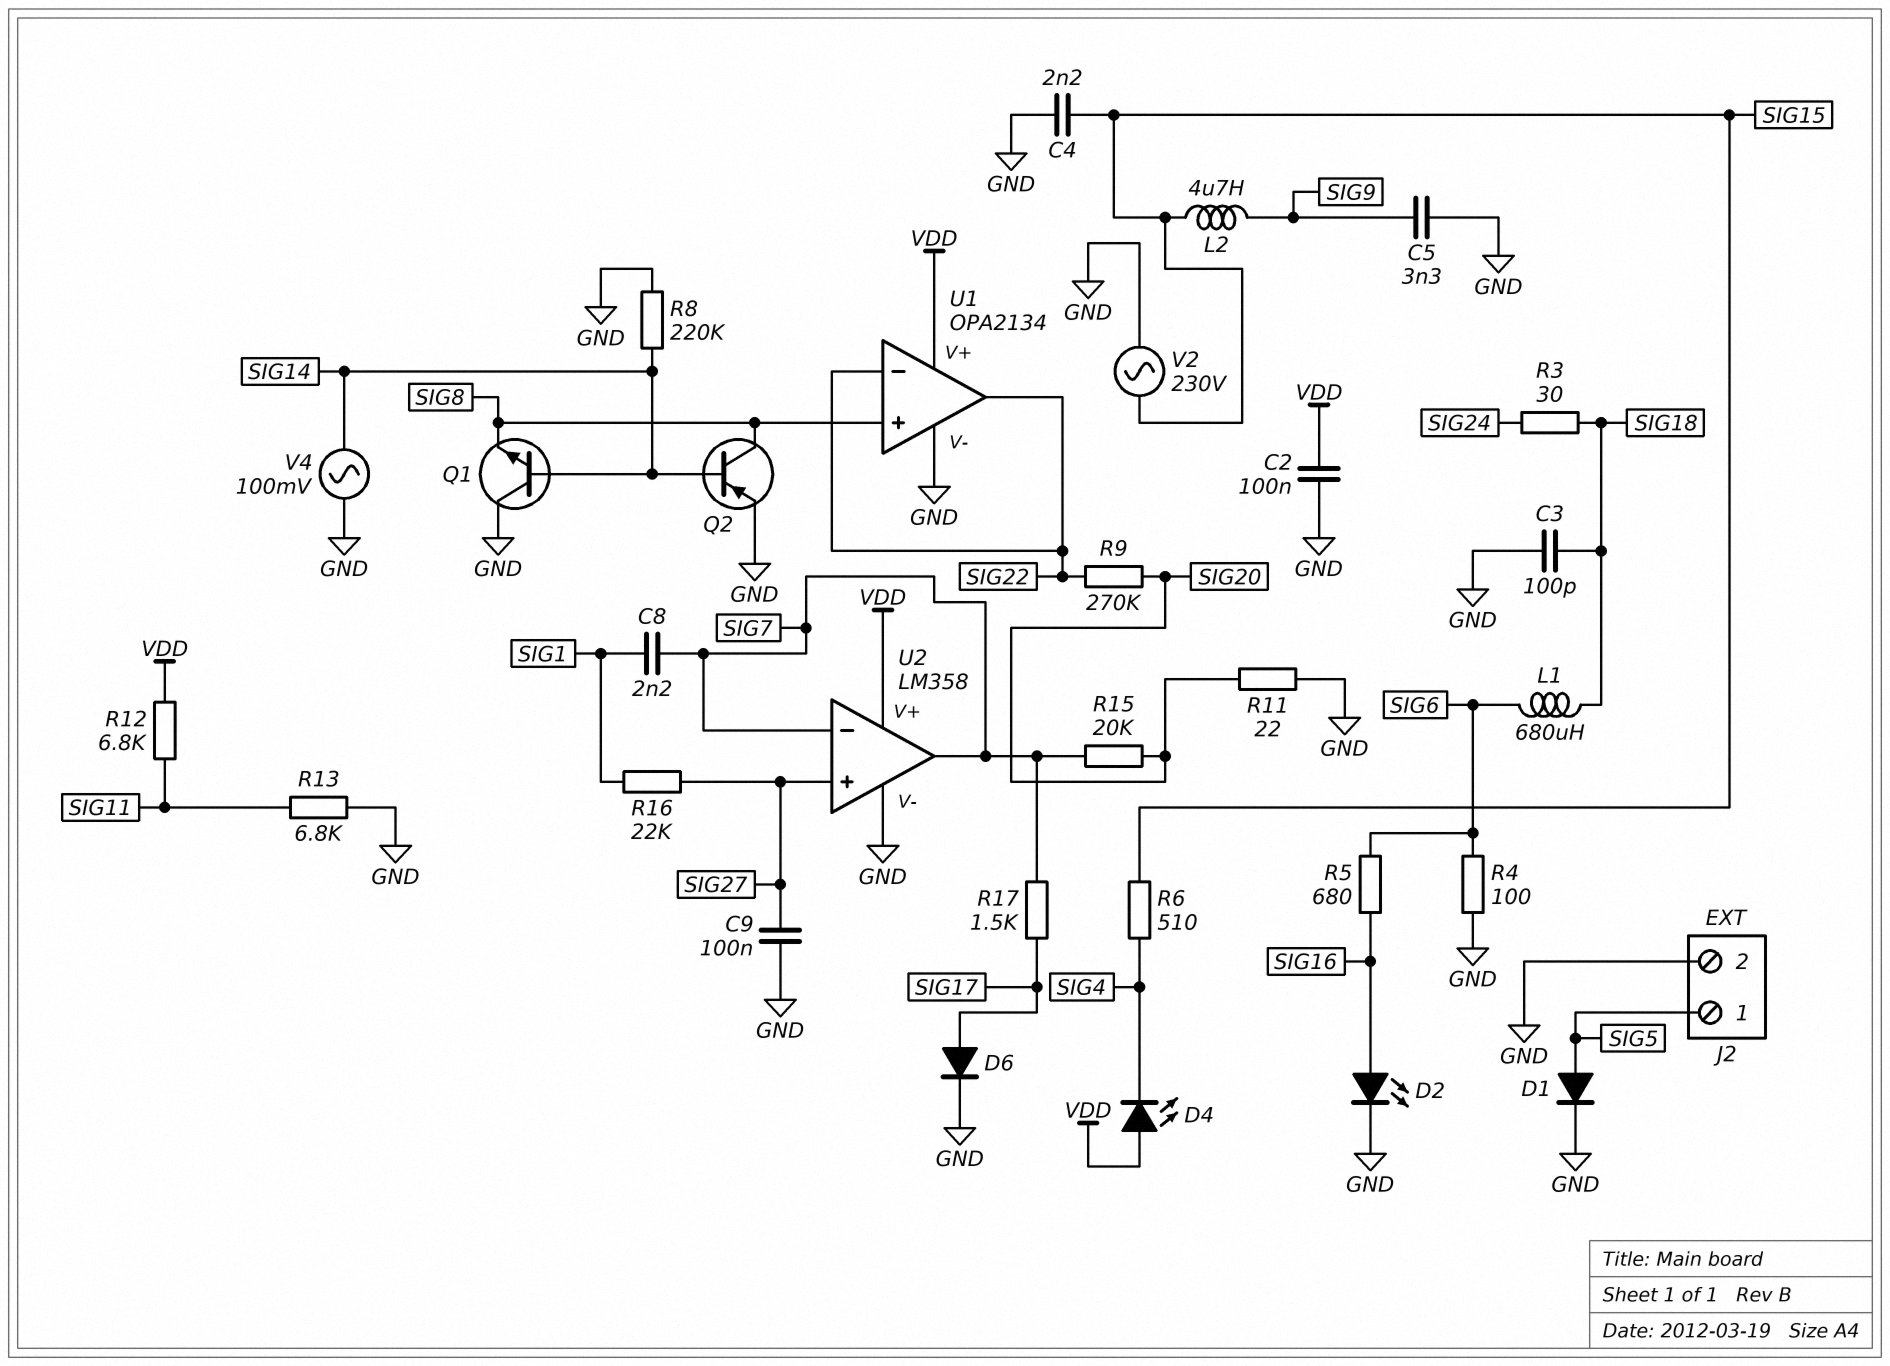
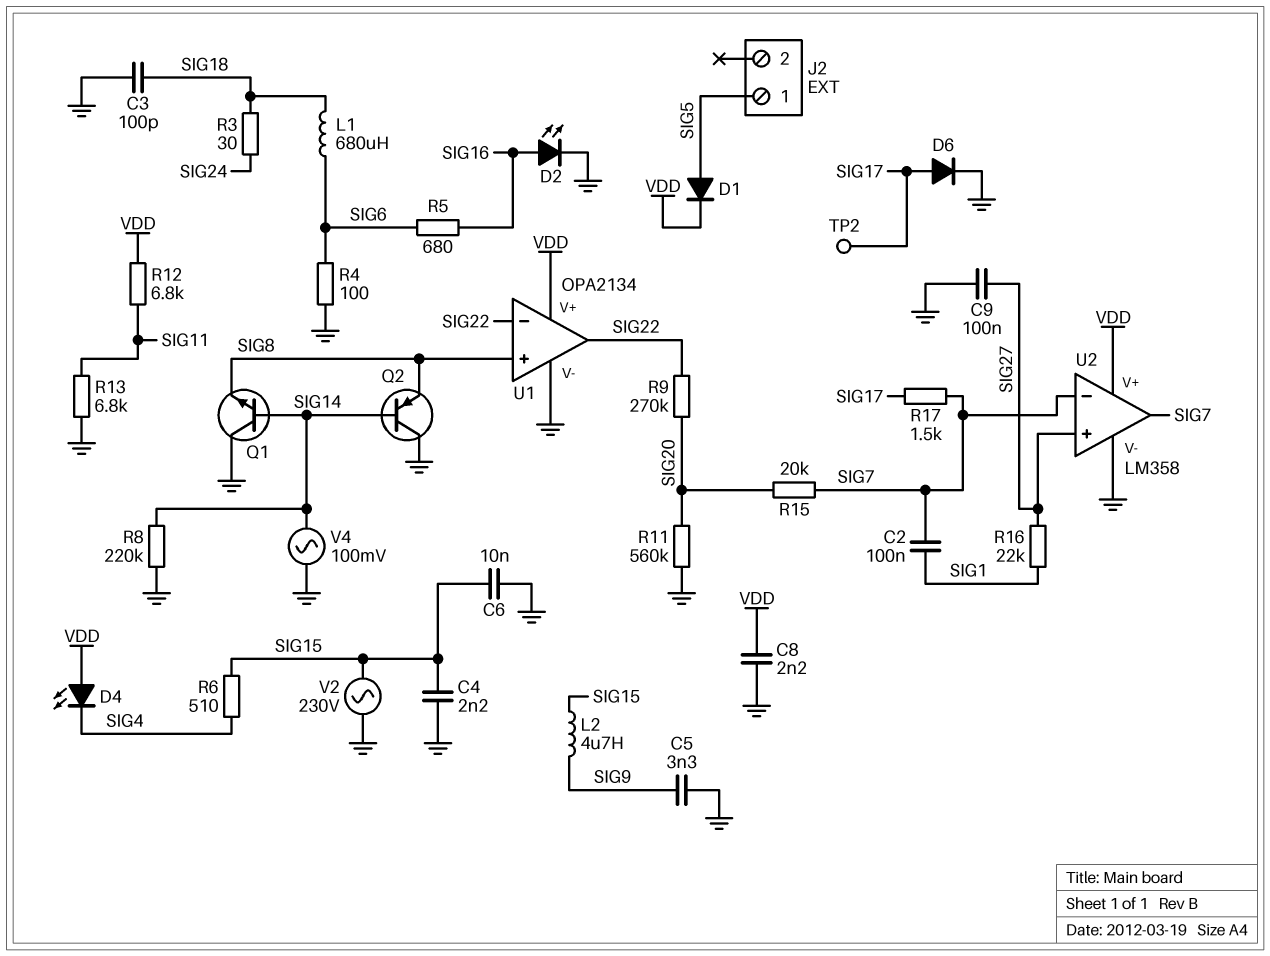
C2: 100nF (GND, VDD) -> 100nF (SIG1, SIG7)
C6: none -> 10nF (GND, SIG15)
C8: 2.2nF (SIG1, SIG7) -> 2.2nF (GND, VDD)
D1: diode (A SIG5, K GND) -> diode (A SIG5, K VDD)
J2 pin 2: GND -> none
Q2: PNP (B SIG14, C SIG8, E GND) -> PNP (B SIG14, C GND, E SIG8)
R11: 22 (GND, SIG20) -> 560k (GND, SIG20)
TP2: none -> test point (SIG17)

